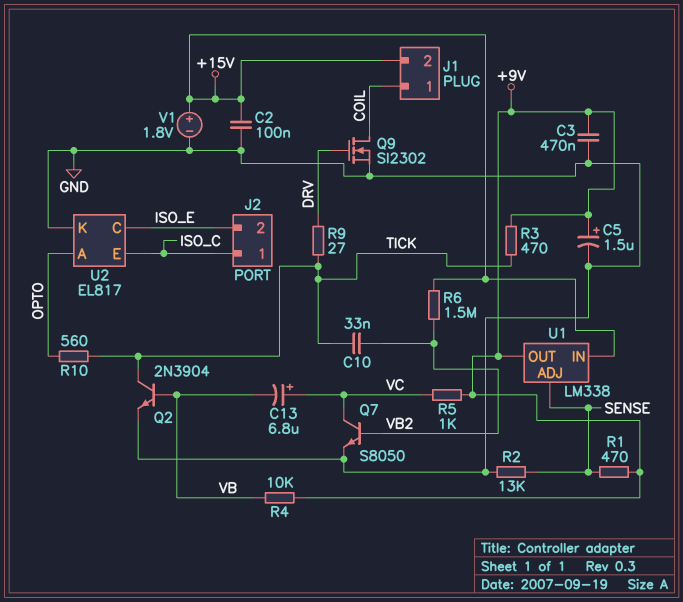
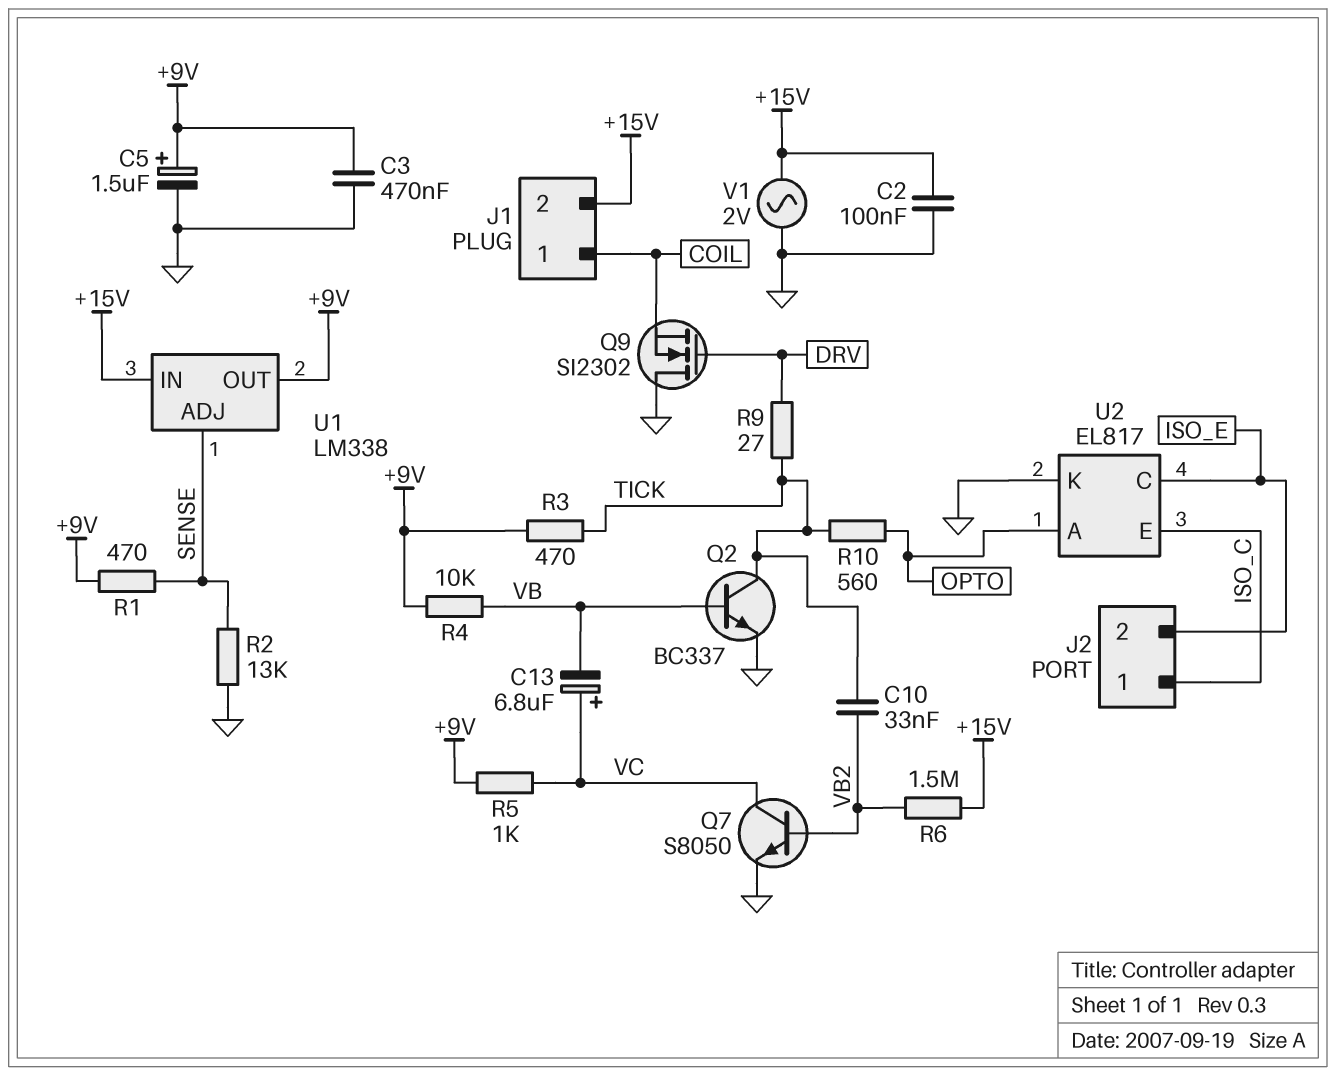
Q2: NPN 2N3904 (B VB, C TICK, E GND) -> NPN BC337 (B VB, C TICK, E GND)
Q9: NMOS SI2302 (G DRV, D COIL, S GND) -> NMOS SI2302 (G DRV, D GND, S COIL)
V1: 1.8V (plus +15V, minus GND) -> AC 2V (+15V, GND)

